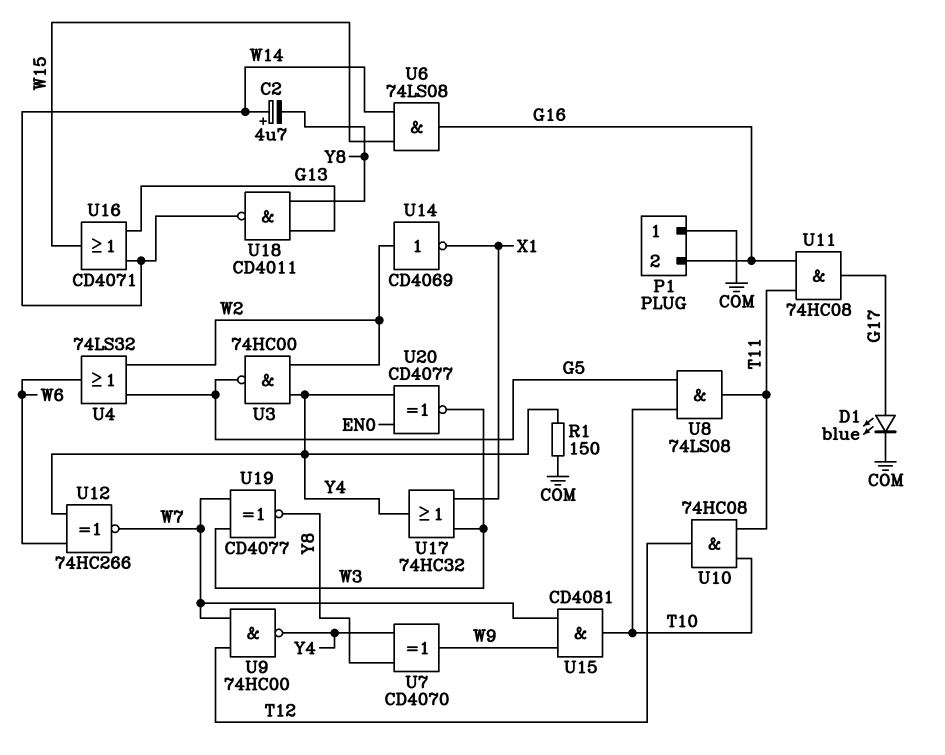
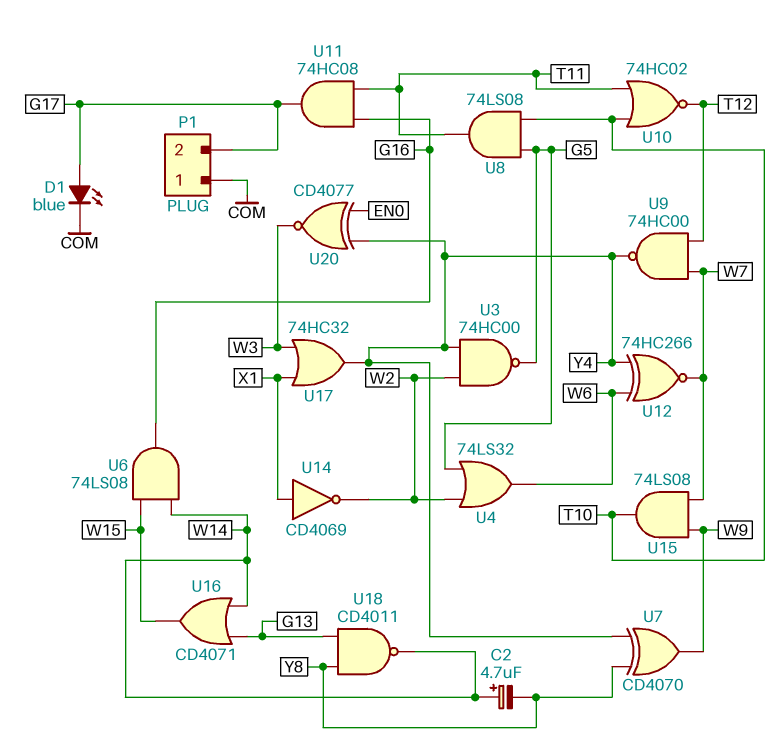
P1 pin 2: G16 -> G17
R1: 150 (COM, Y4) -> none
U10: AND 74HC08 (in T10, in T11, out T12) -> NOR 74HC02 (in T10, in T11, out T12)
U14: NOT CD4069 (in W2, out X1) -> NOT CD4069 (in X1, out W2)
U15: AND CD4081 (in W7, in W9, out T10) -> AND 74LS08 (in W7, in W9, out T10)
U19: XNOR CD4077 (in W3, in W7, out Y8) -> none

